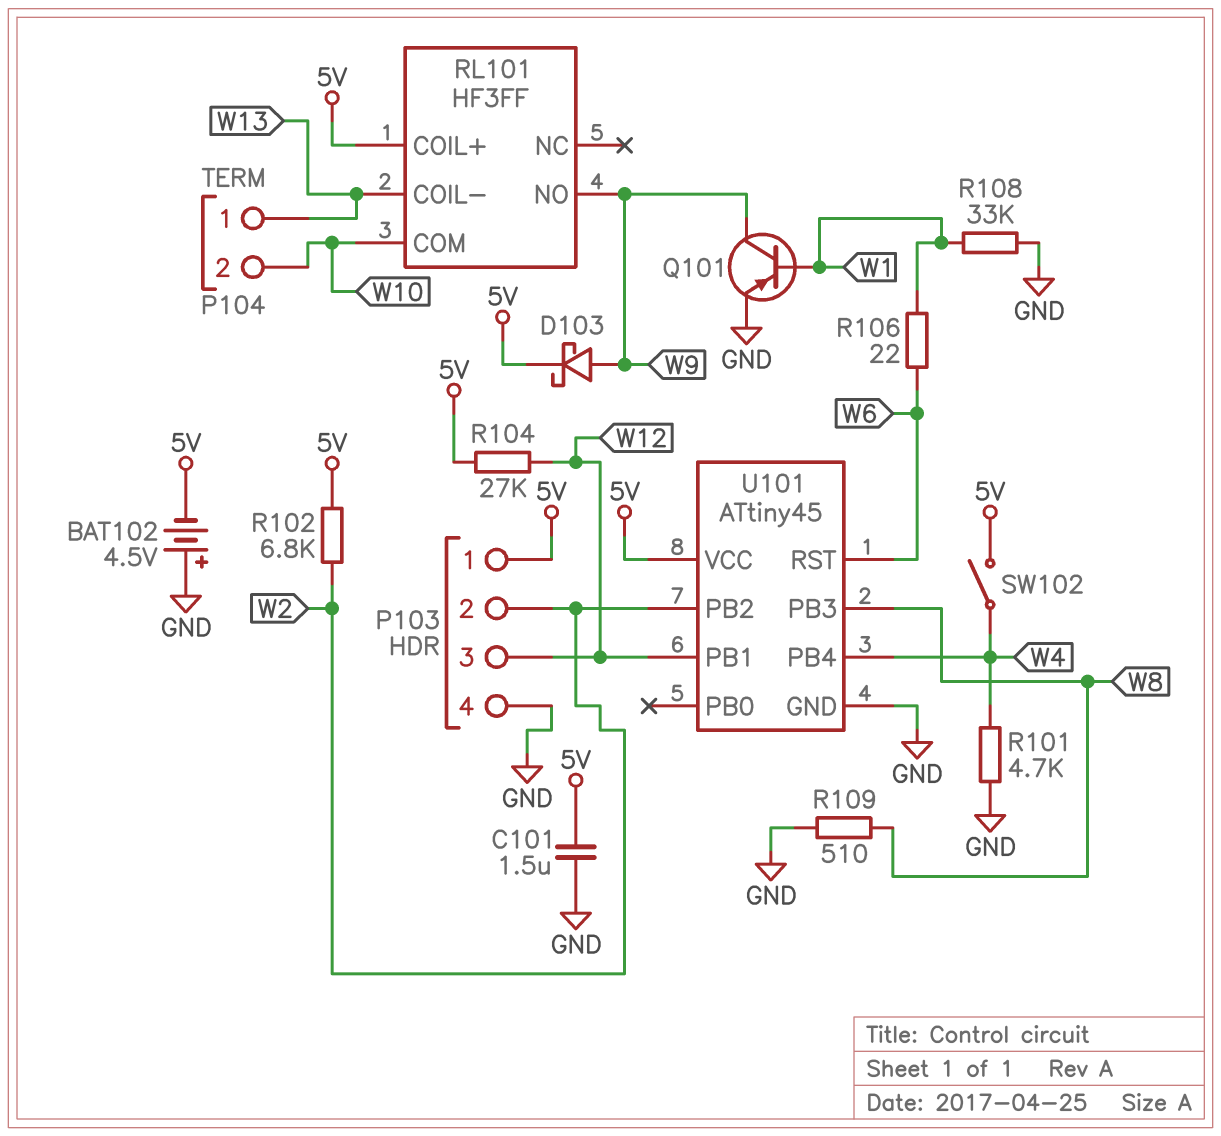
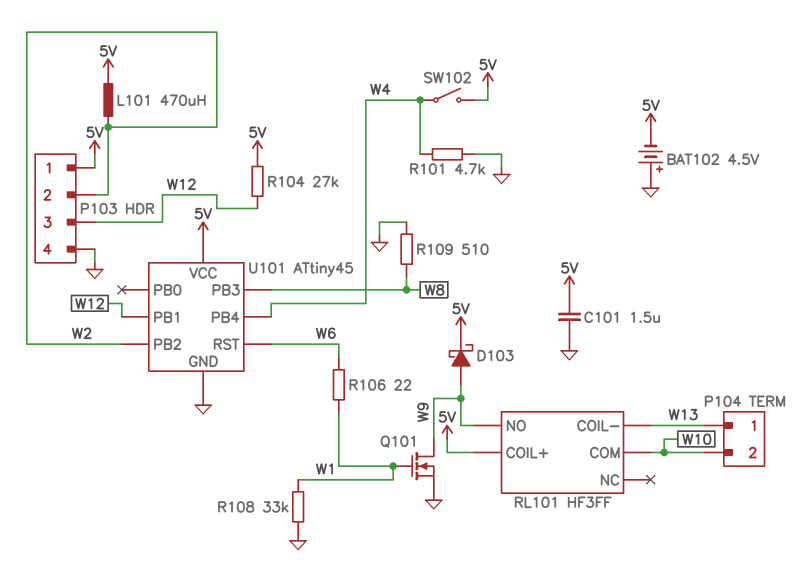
L101: none -> 470uH (5V, W2)
Q101: PNP (B W1, C W9, E GND) -> NMOS (G W1, D W9, S GND)
R102: 6.8k (5V, W2) -> none

